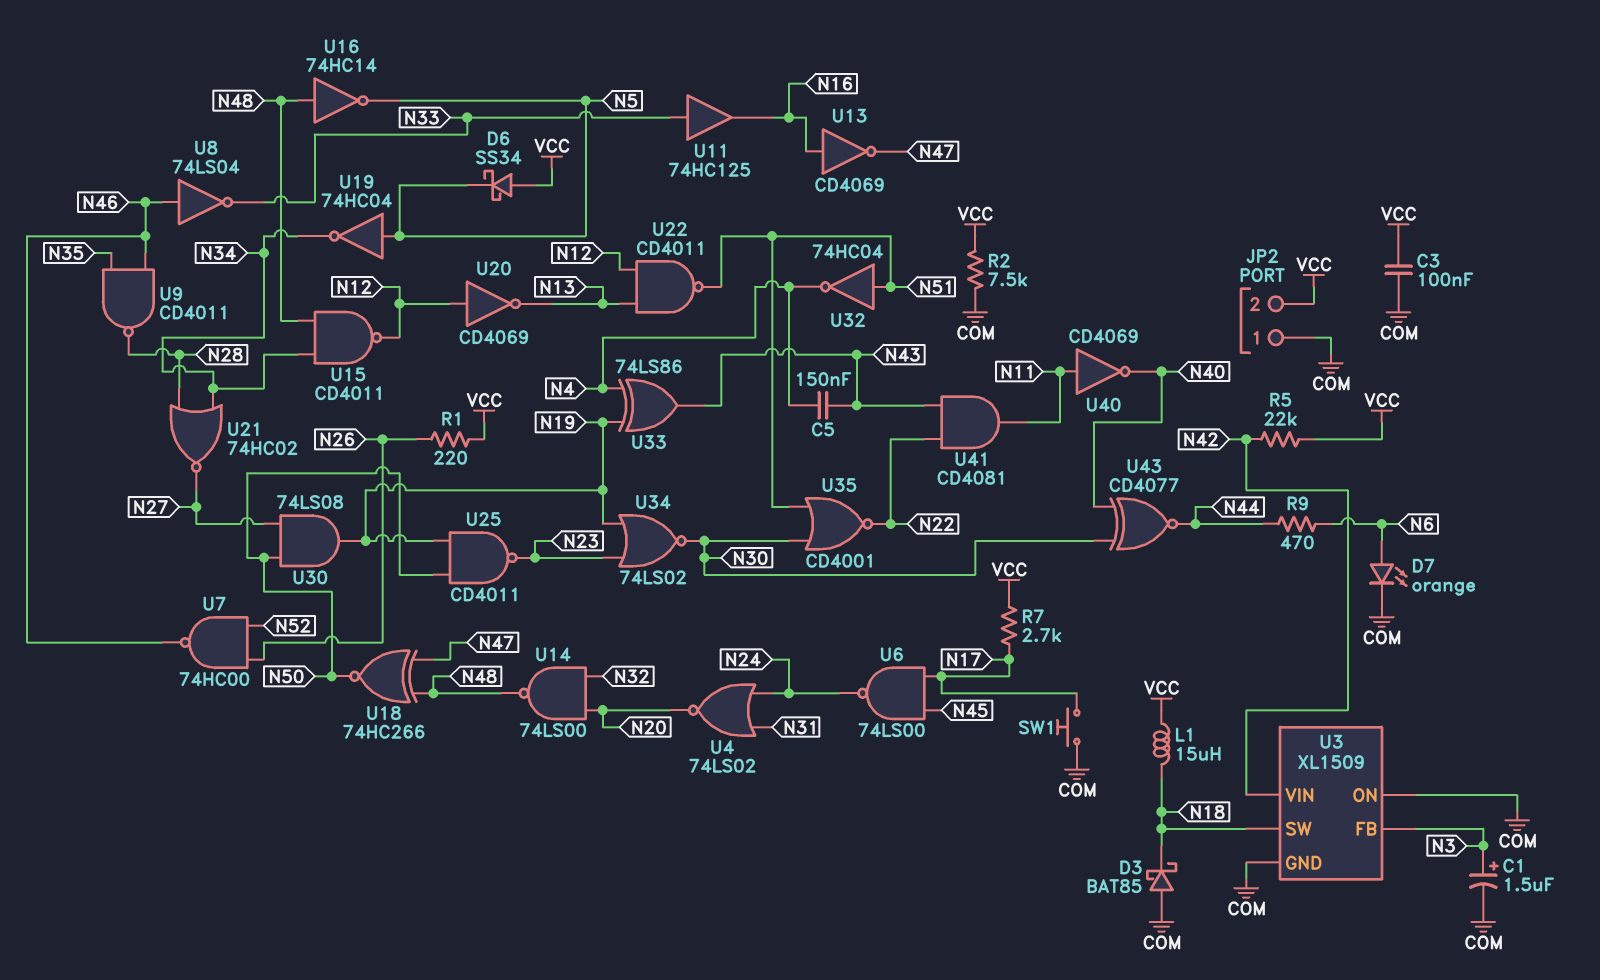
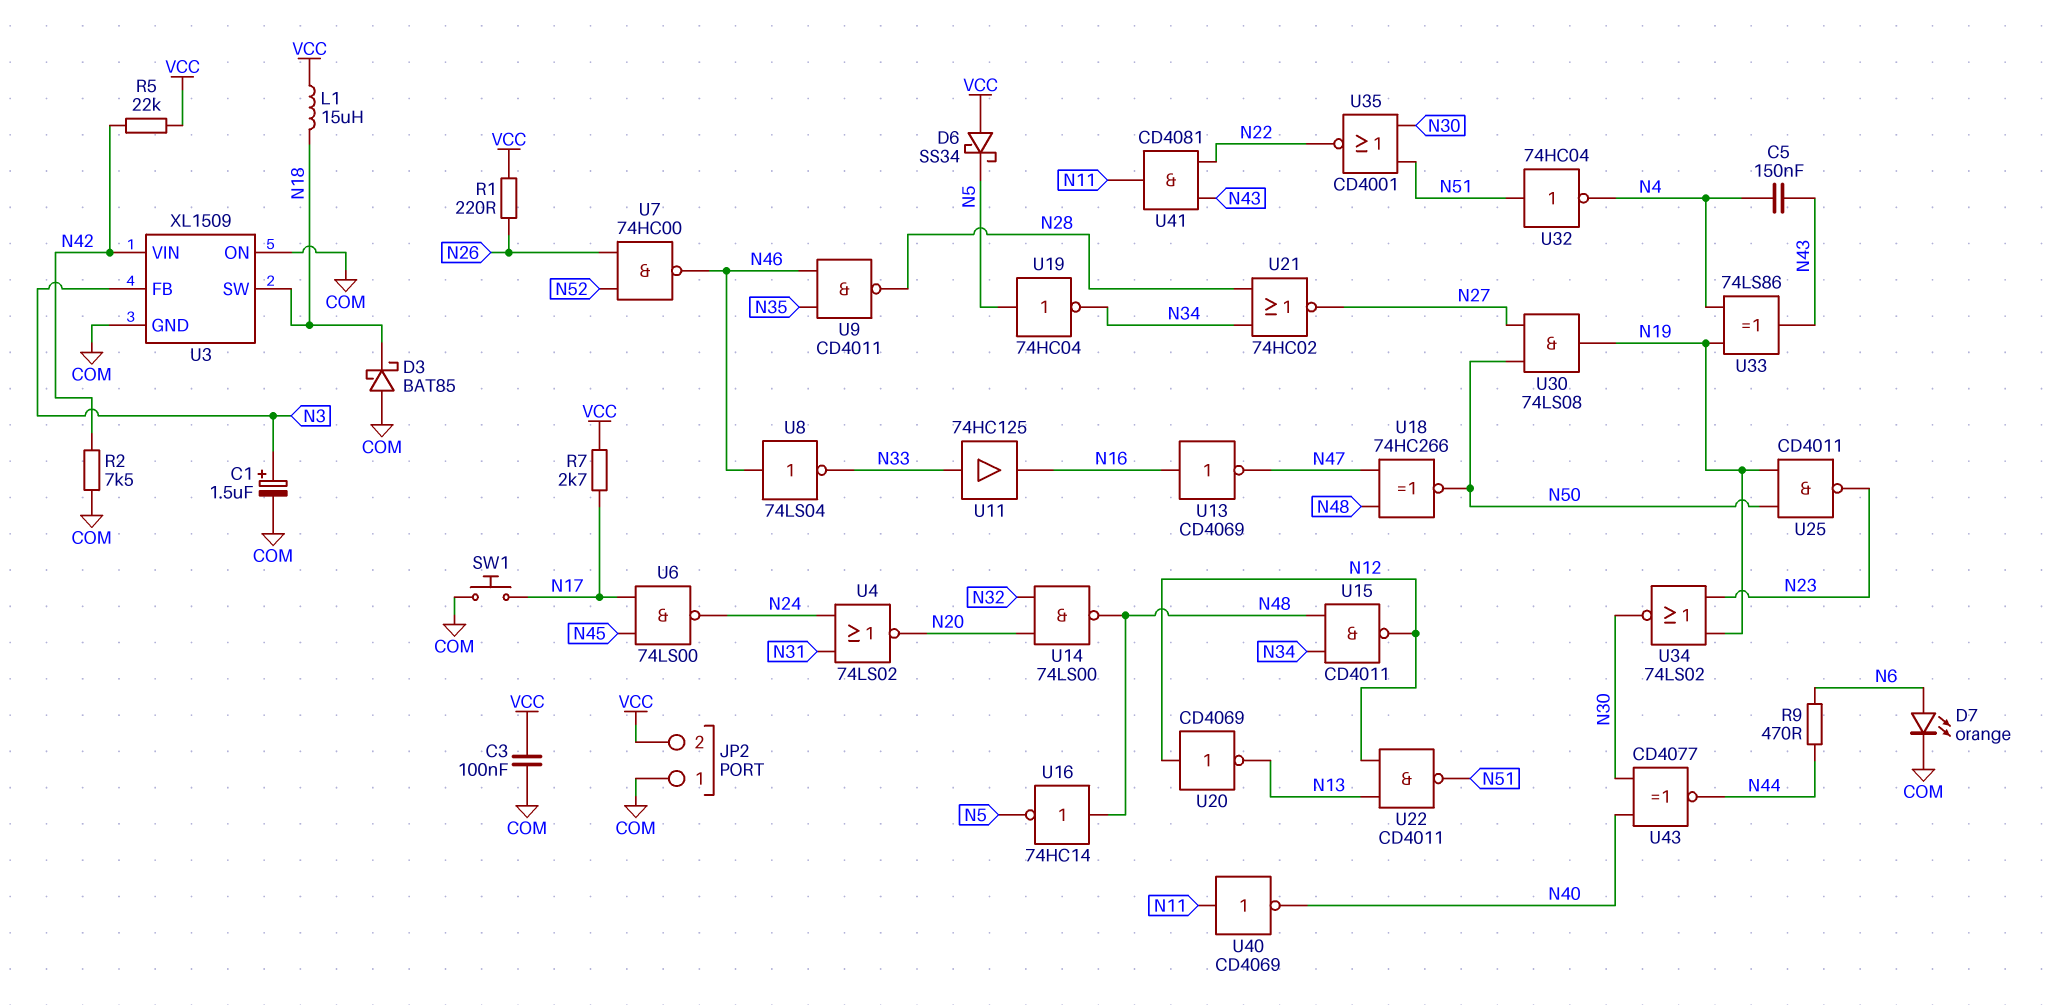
R2: 7.5k (COM, VCC) -> 7.5k (COM, N42)

